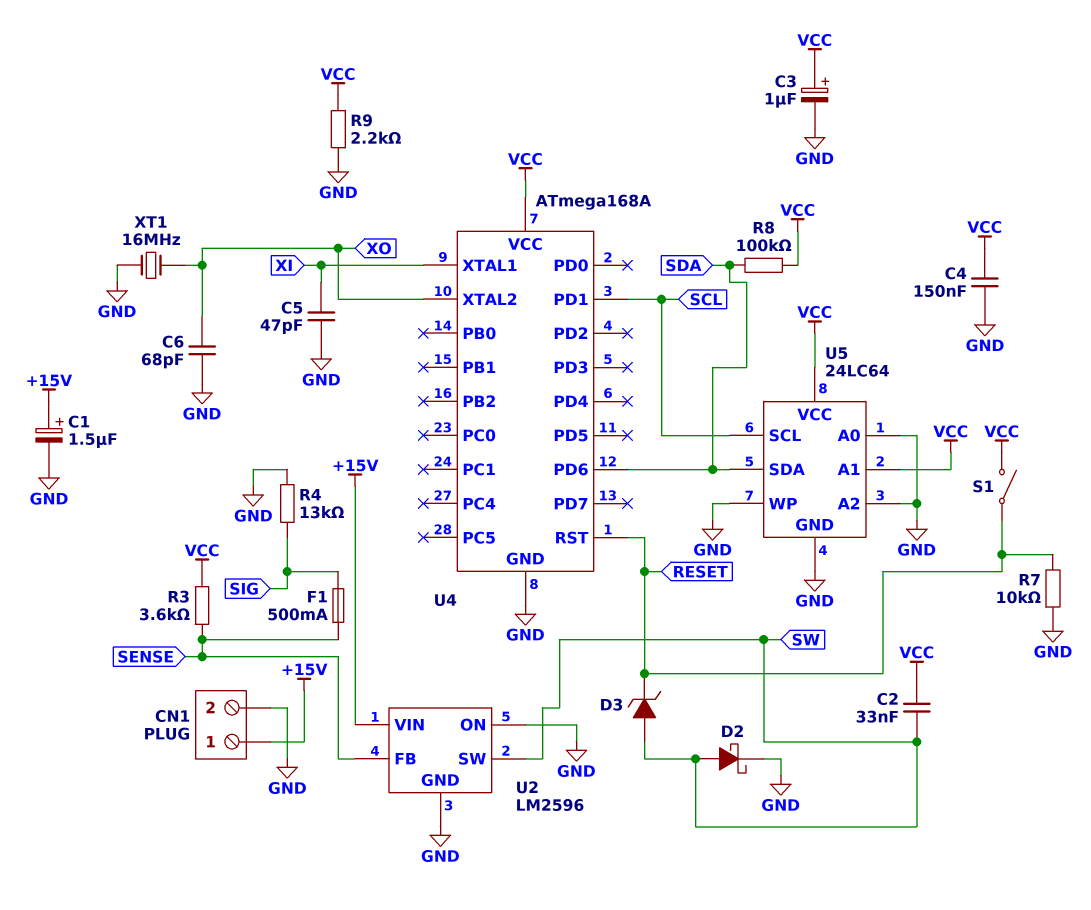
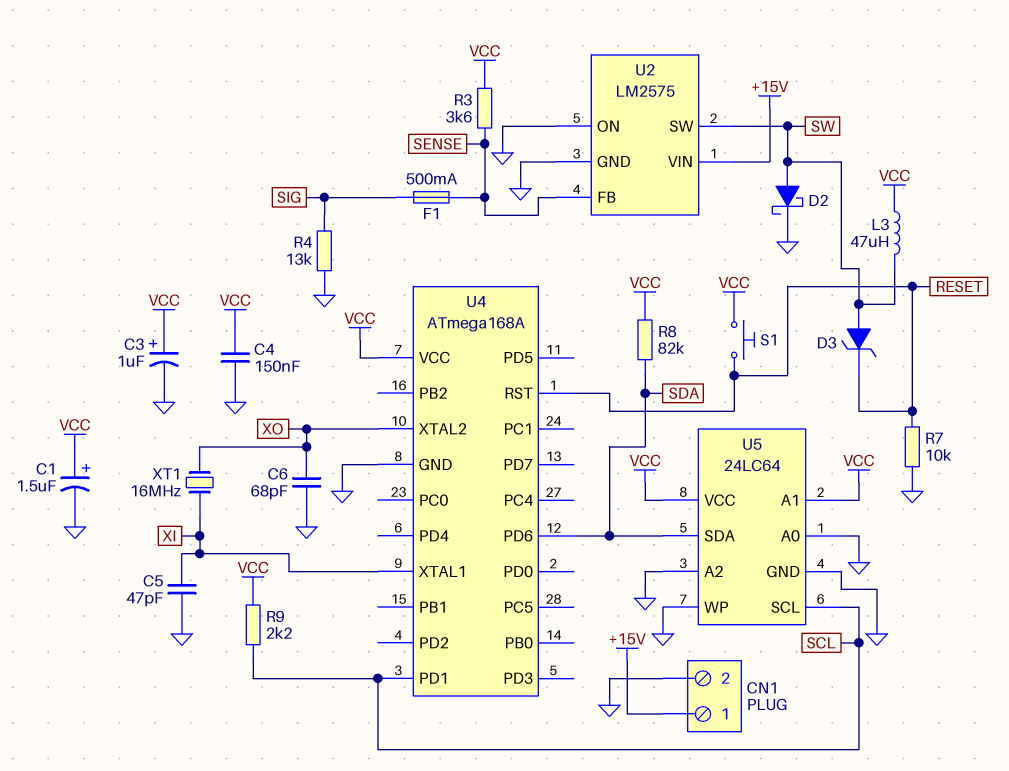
C1: 1.5uF (plus +15V, minus GND) -> 1.5uF (plus VCC, minus GND)
C2: 33nF (SW, VCC) -> none
L3: none -> 47uH (SW, VCC)
R8: 100k (SDA, VCC) -> 82k (SDA, VCC)
R9: 2.2k (GND, VCC) -> 2.2k (SCL, VCC)
S1: switch (RESET, VCC) -> button (RESET, VCC)
U2: LM2596 -> LM2575
XT1: 16MHz (GND, XO) -> 16MHz (XI, XO)

